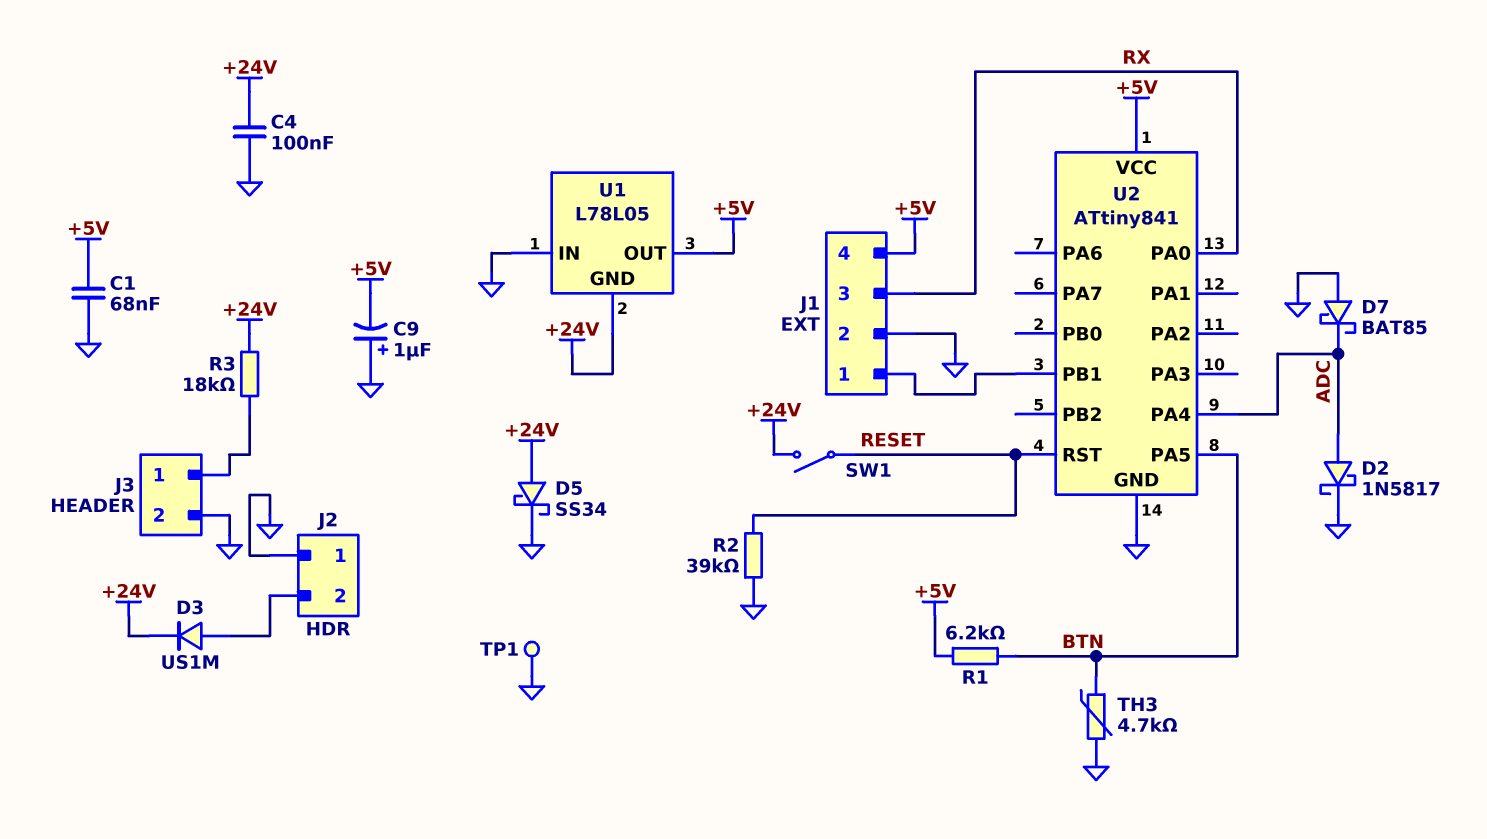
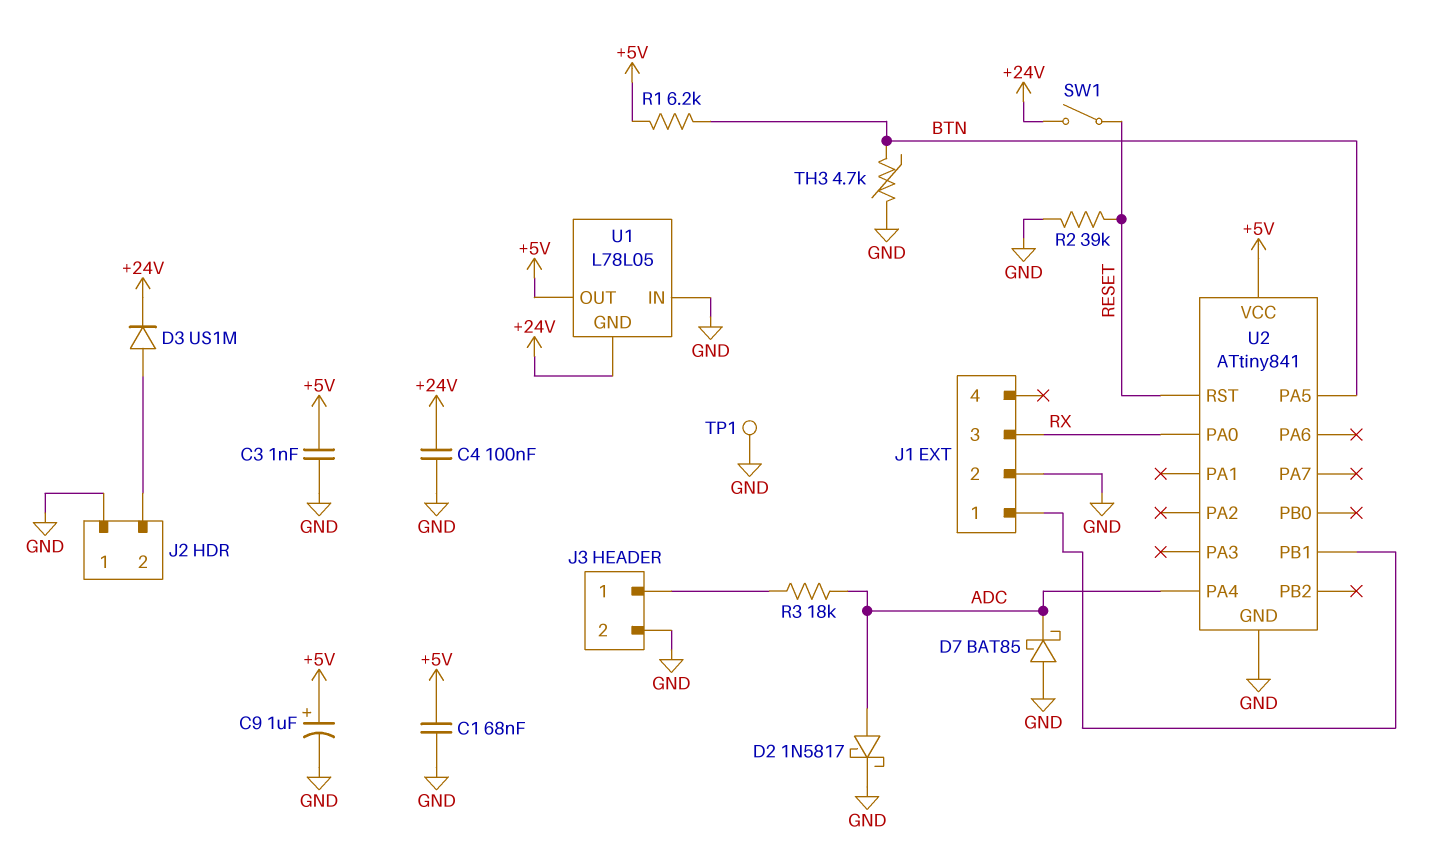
C3: none -> 1nF (+5V, GND)
C9: 1uF (plus GND, minus +5V) -> 1uF (plus +5V, minus GND)
D5: schottky SS34 (A +24V, K GND) -> none
J1 pin 4: +5V -> none
R3: 18k (+24V, J3/1) -> 18k (ADC, J3/1)

